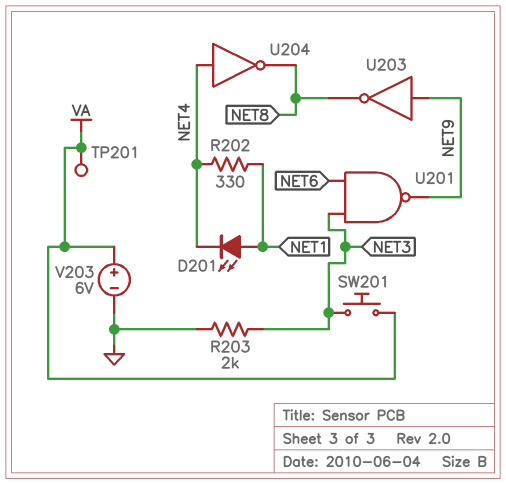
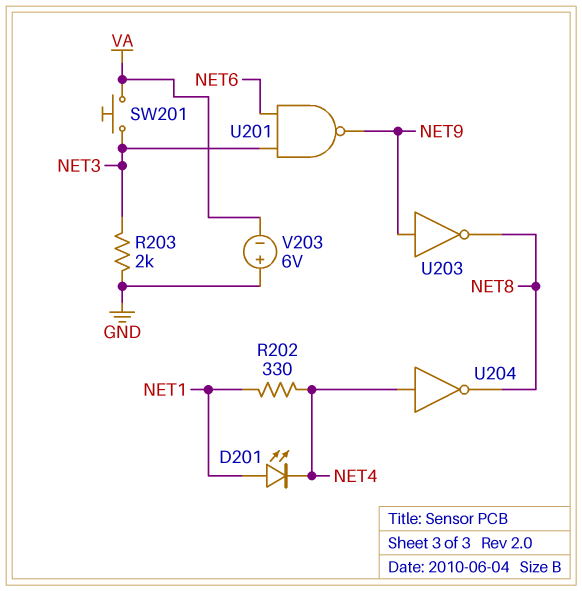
TP201: test point (VA) -> none
V203: 6V (plus VA, minus GND) -> 6V (plus GND, minus VA)

